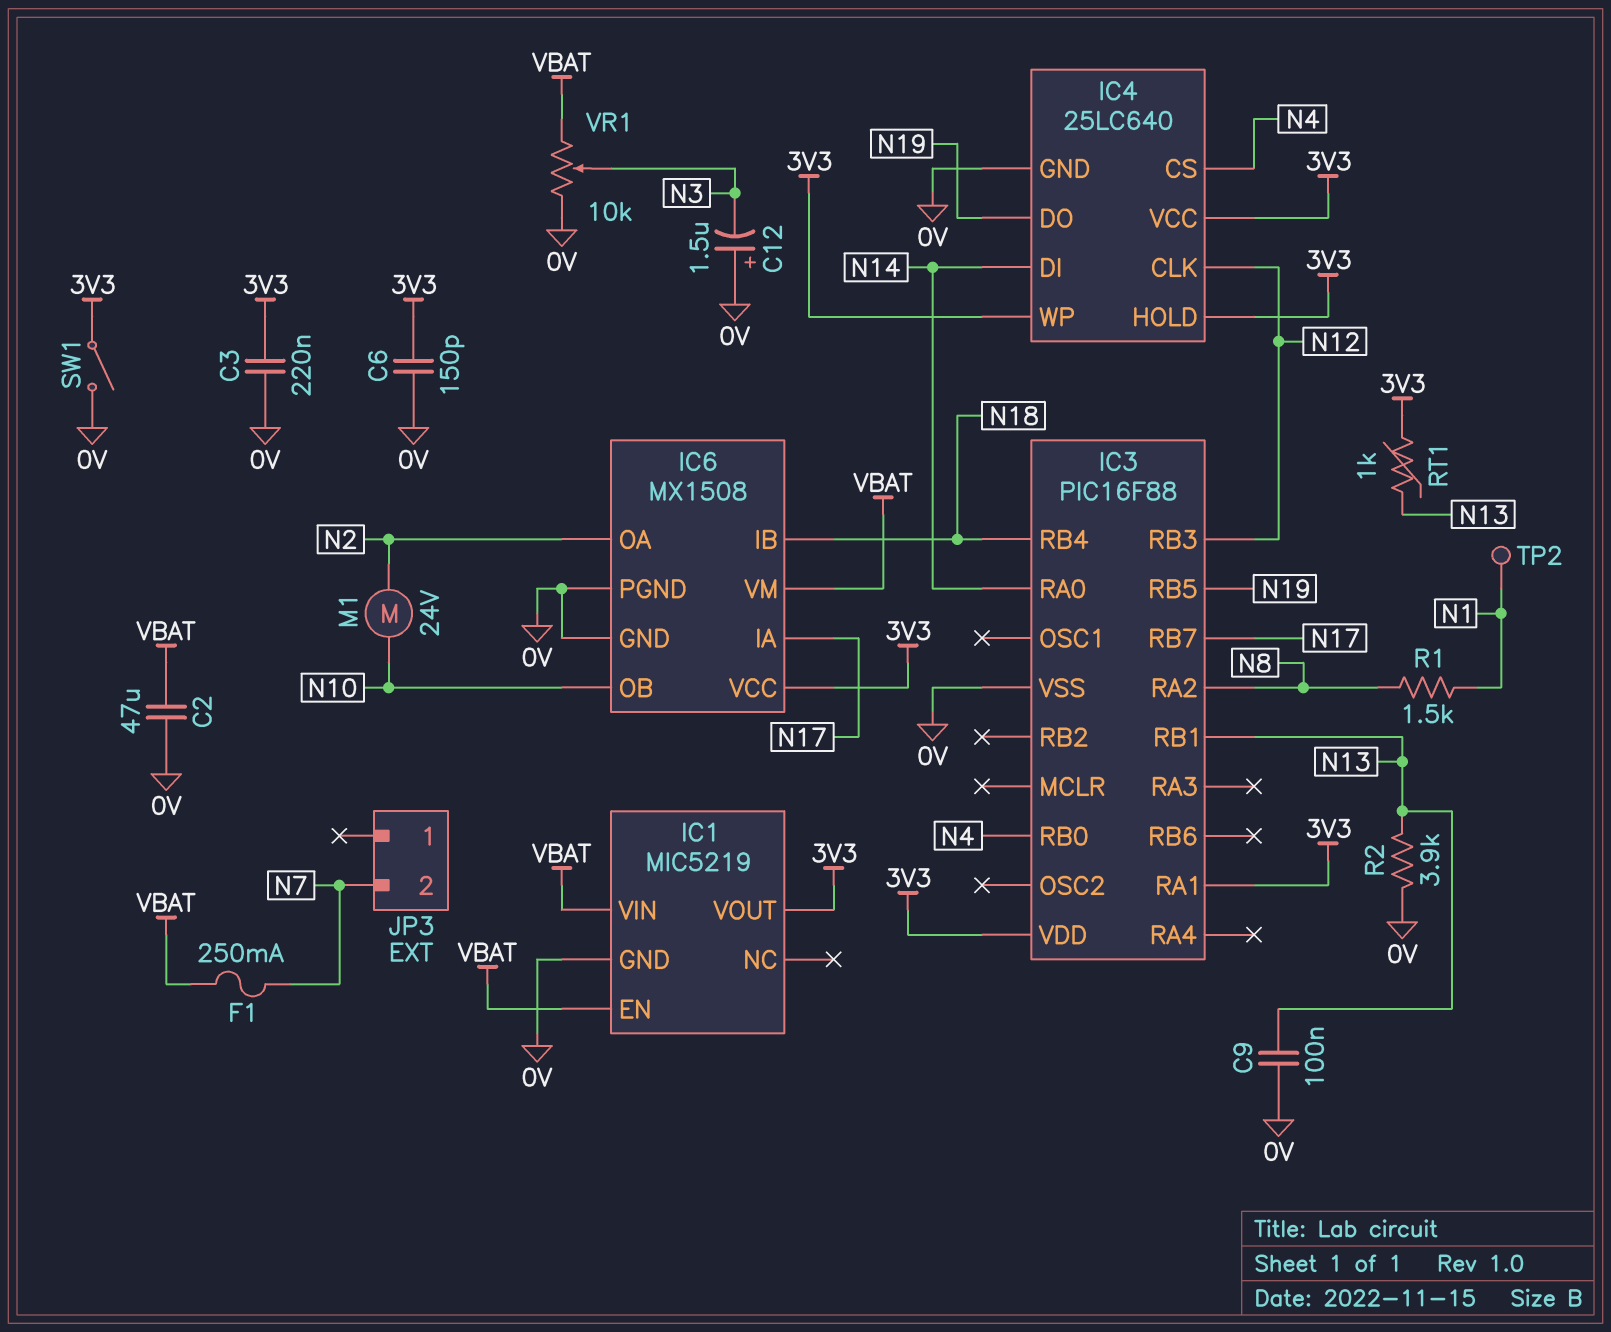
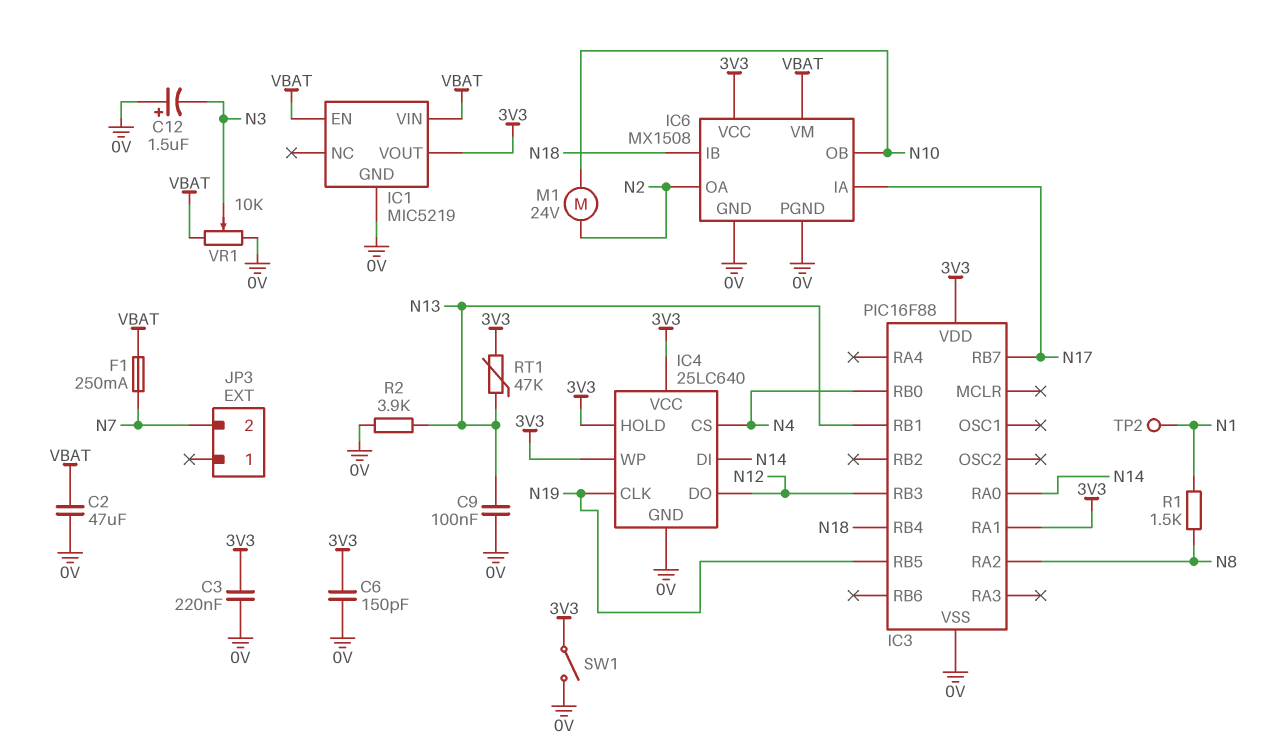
IC4 pin CLK: N12 -> N19
IC4 pin DO: N19 -> N12
RT1: 1k (3V3, N13) -> 47k (3V3, N13)

